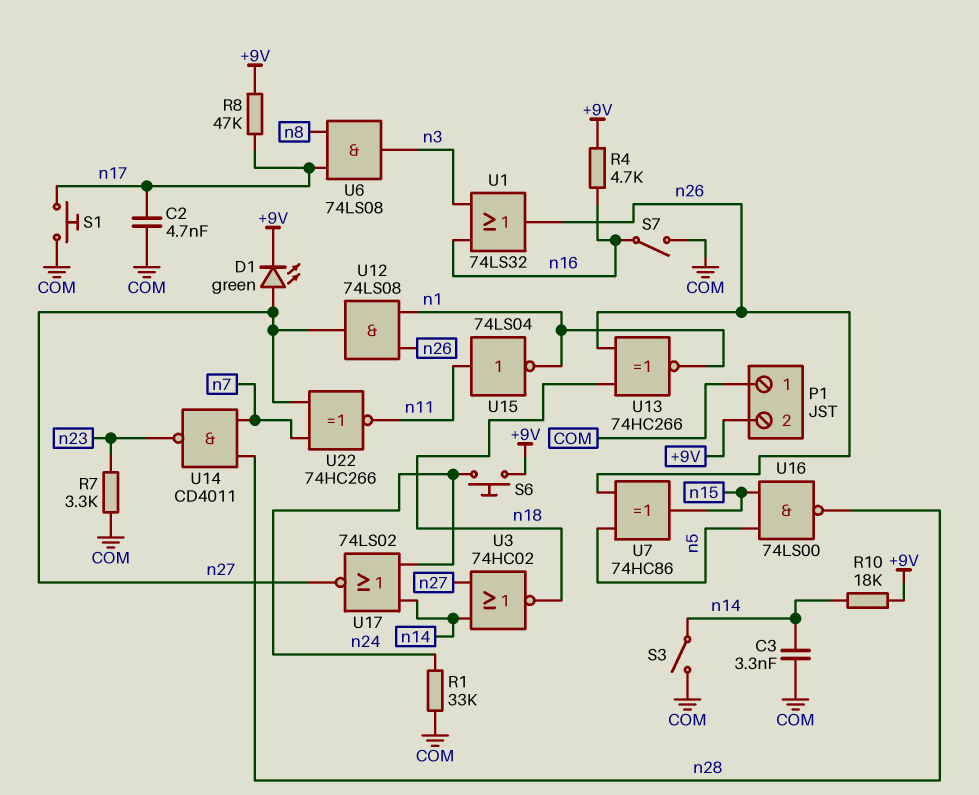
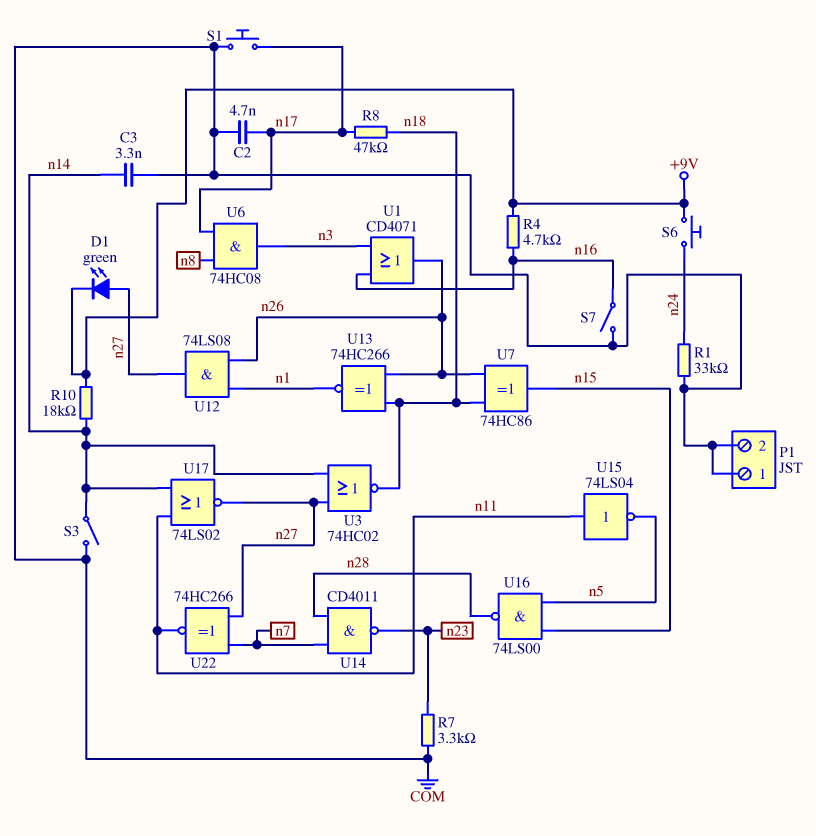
P1 pin 2: +9V -> COM
R8: 47k (+9V, n17) -> 47k (n17, n18)
U1: OR 74LS32 (in n3, in n16, out n26) -> OR CD4071 (in n3, in n16, out n26)
U6: AND 74LS08 (in n8, in n17, out n3) -> AND 74HC08 (in n8, in n17, out n3)
U7: XOR 74HC86 (in n5, in n26, out n15) -> XOR 74HC86 (in n18, in n26, out n15)
U15: NOT 74LS04 (in n11, out n1) -> NOT 74LS04 (in n11, out n5)
U17: NOR 74LS02 (in n14, in n24, out n27) -> NOR 74LS02 (in n11, in n14, out n27)

